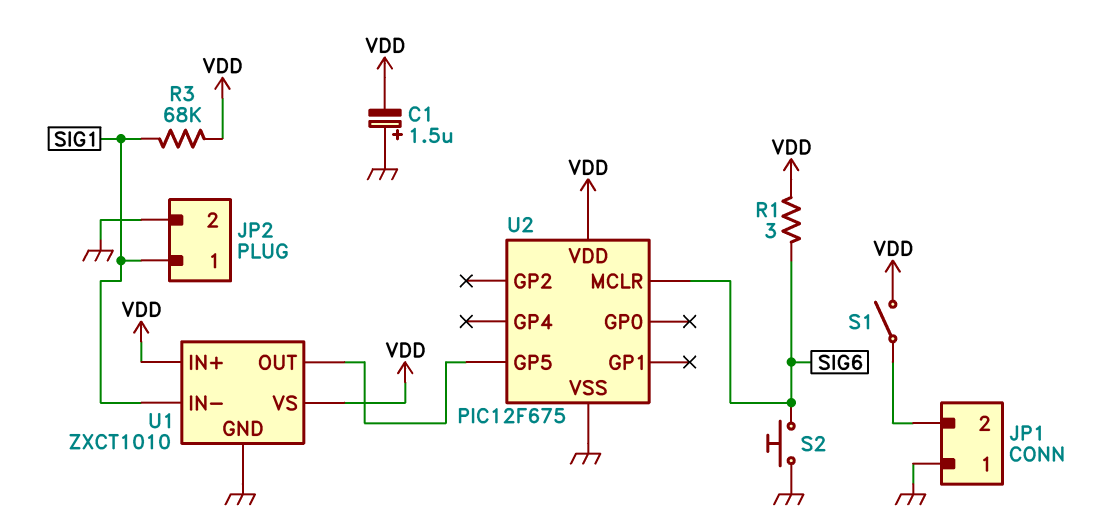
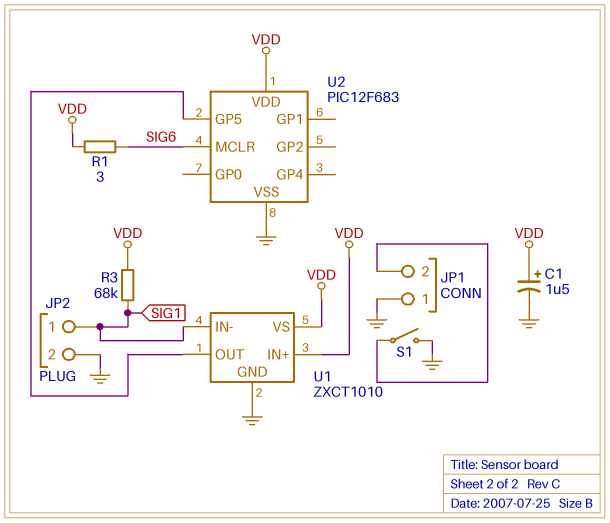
C1: 1.5uF (plus GND, minus VDD) -> 1.5uF (plus VDD, minus GND)
S1: switch (JP1/2, VDD) -> switch (GND, JP1/2)
S2: button (GND, SIG6) -> none
U2: PIC12F675 -> PIC12F683

